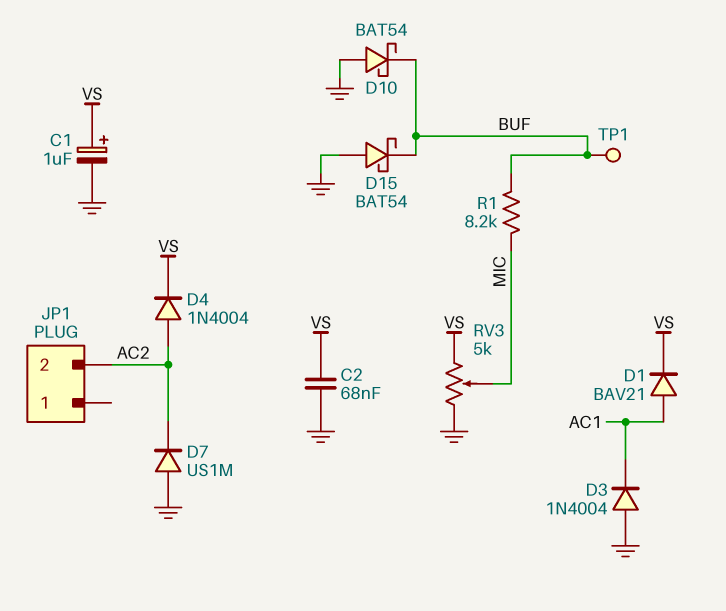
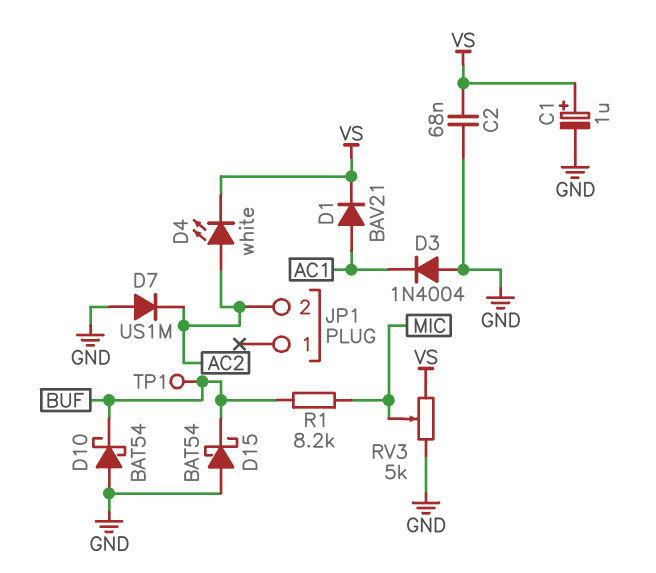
D4: diode 1N4004 (A AC2, K VS) -> LED white (A AC2, K VS)

